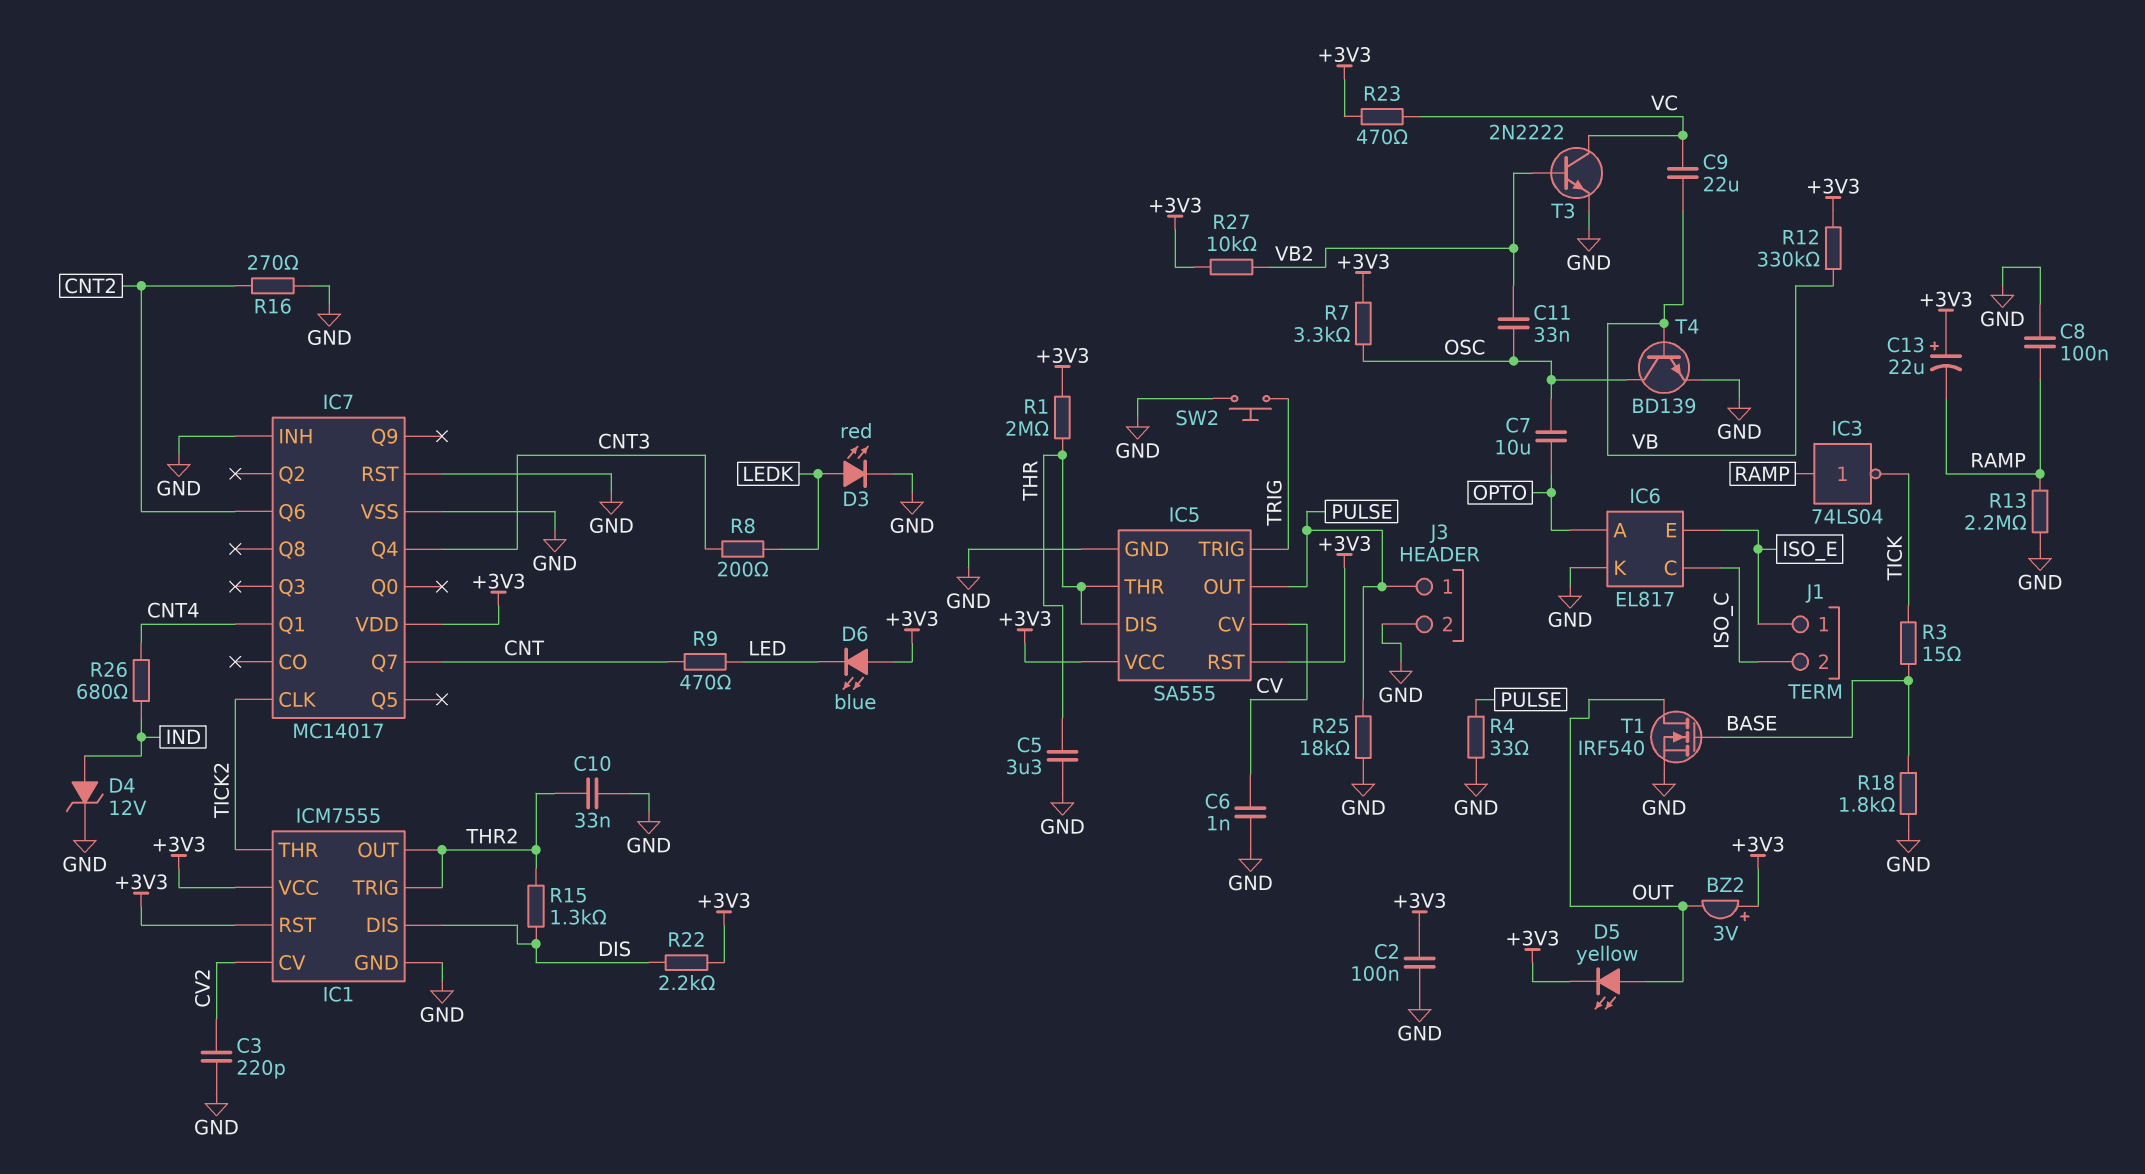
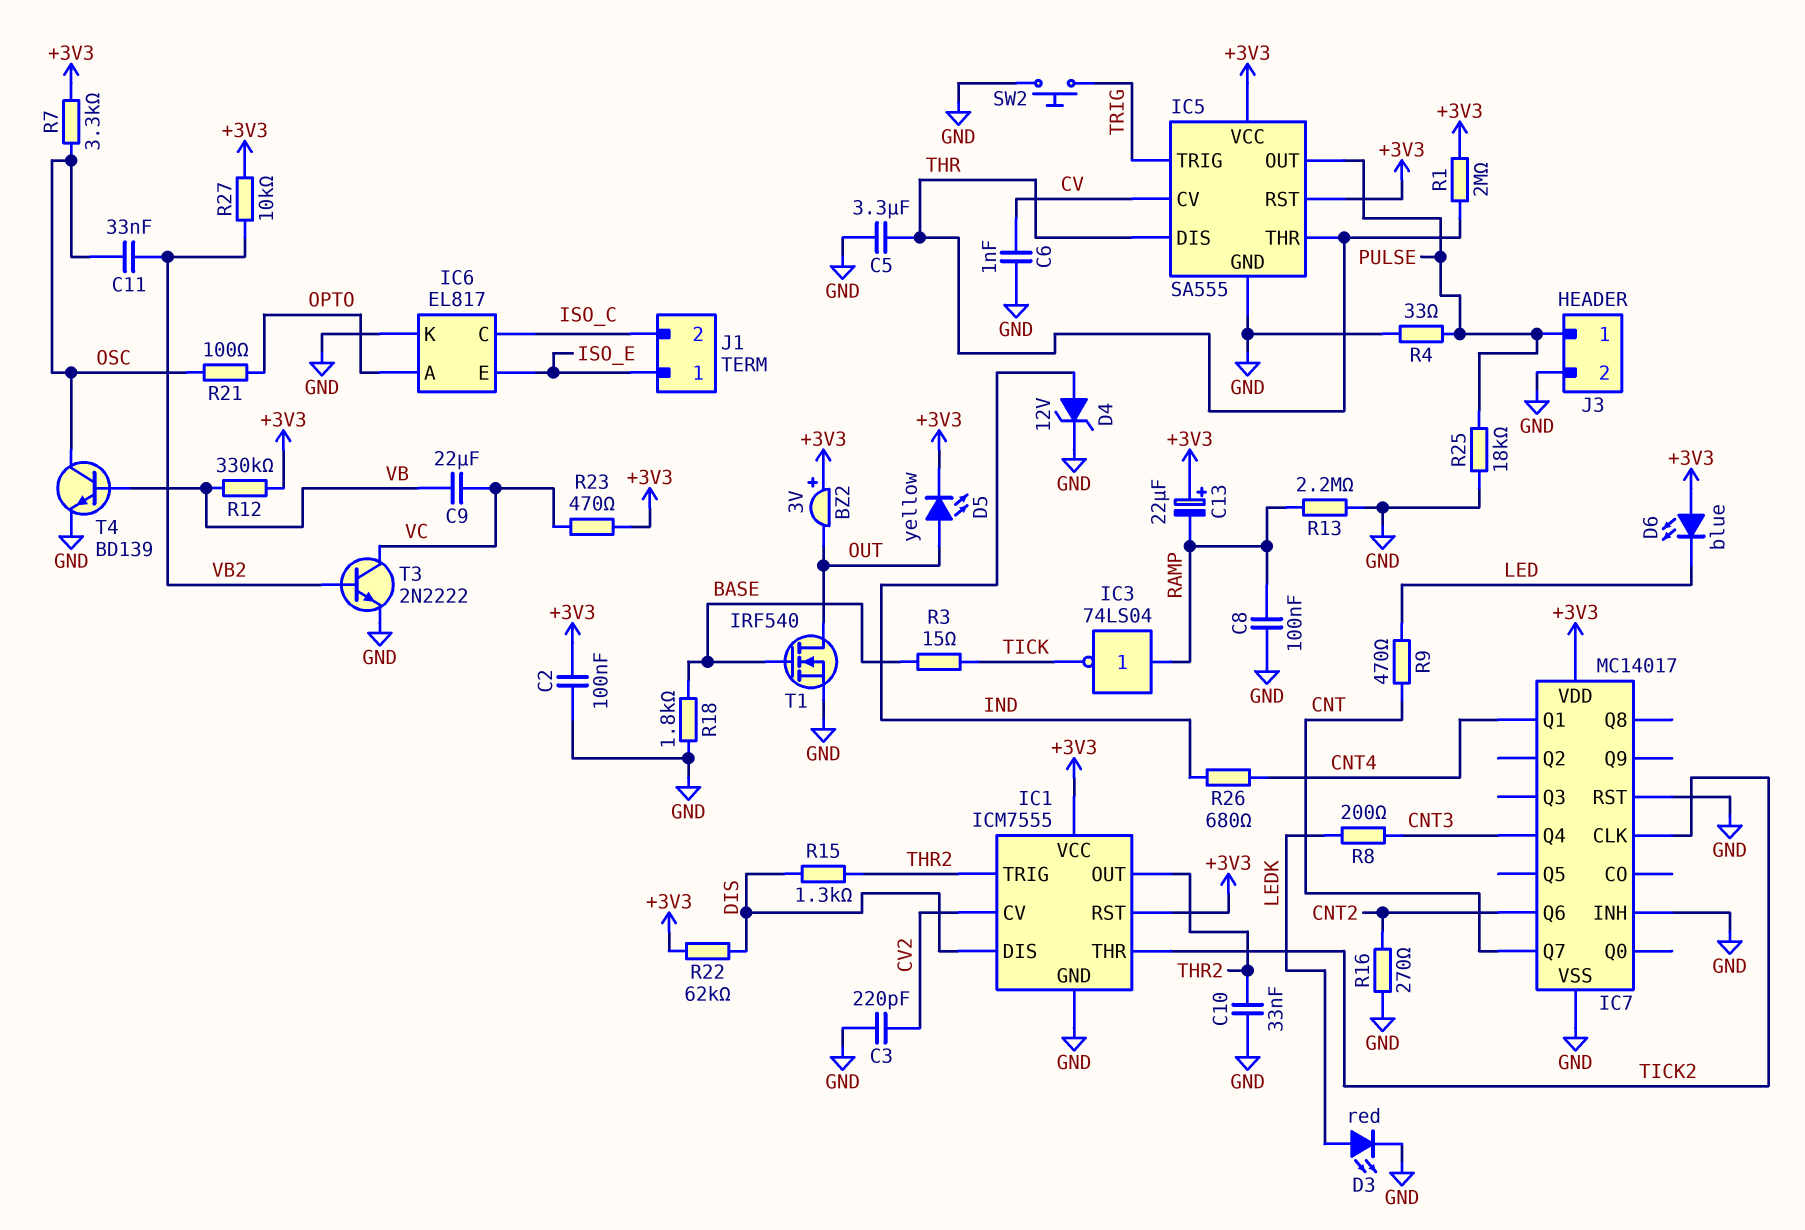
C7: 10uF (OPTO, OSC) -> none
R21: none -> 100 (OPTO, OSC)
R22: 2.2k (+3V3, DIS) -> 62k (+3V3, DIS)

